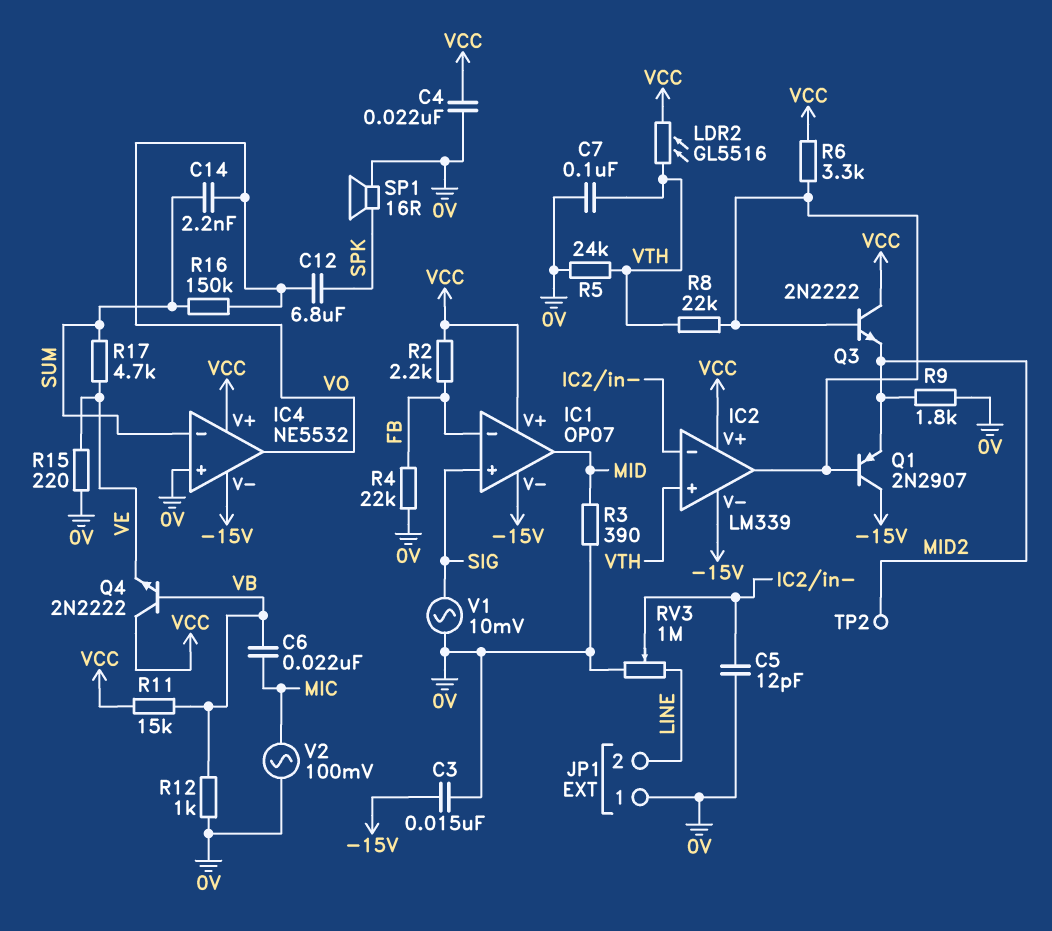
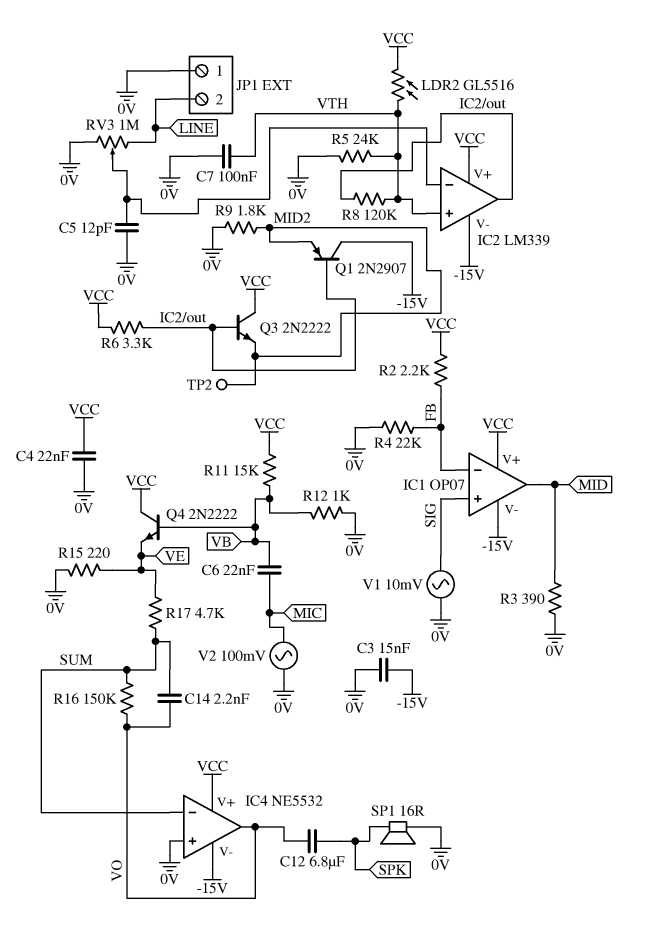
R8: 22k (IC2/out, VTH) -> 120k (IC2/out, VTH)

